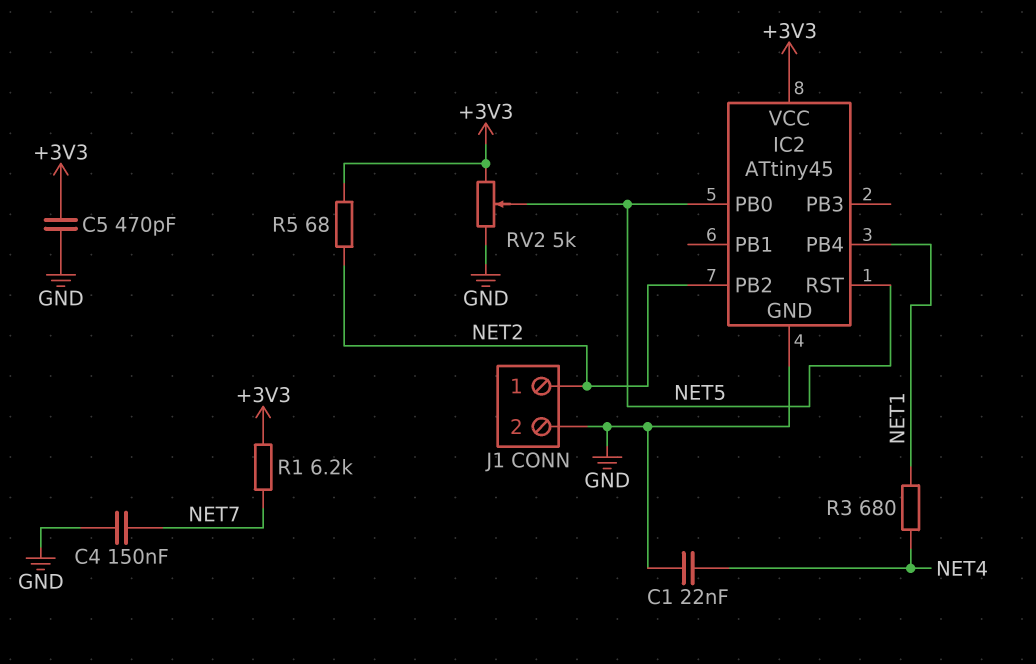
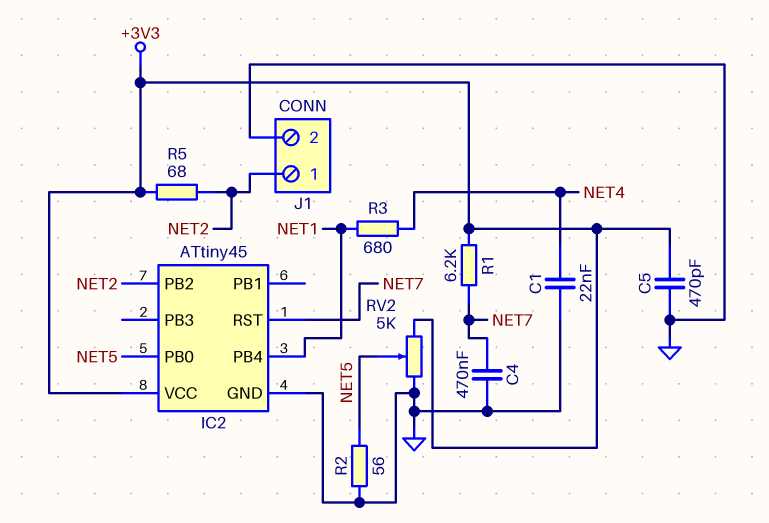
C4: 150nF (GND, NET7) -> 470nF (GND, NET7)
IC2 pin RST: NET5 -> NET7
R2: none -> 56 (GND, NET5)

